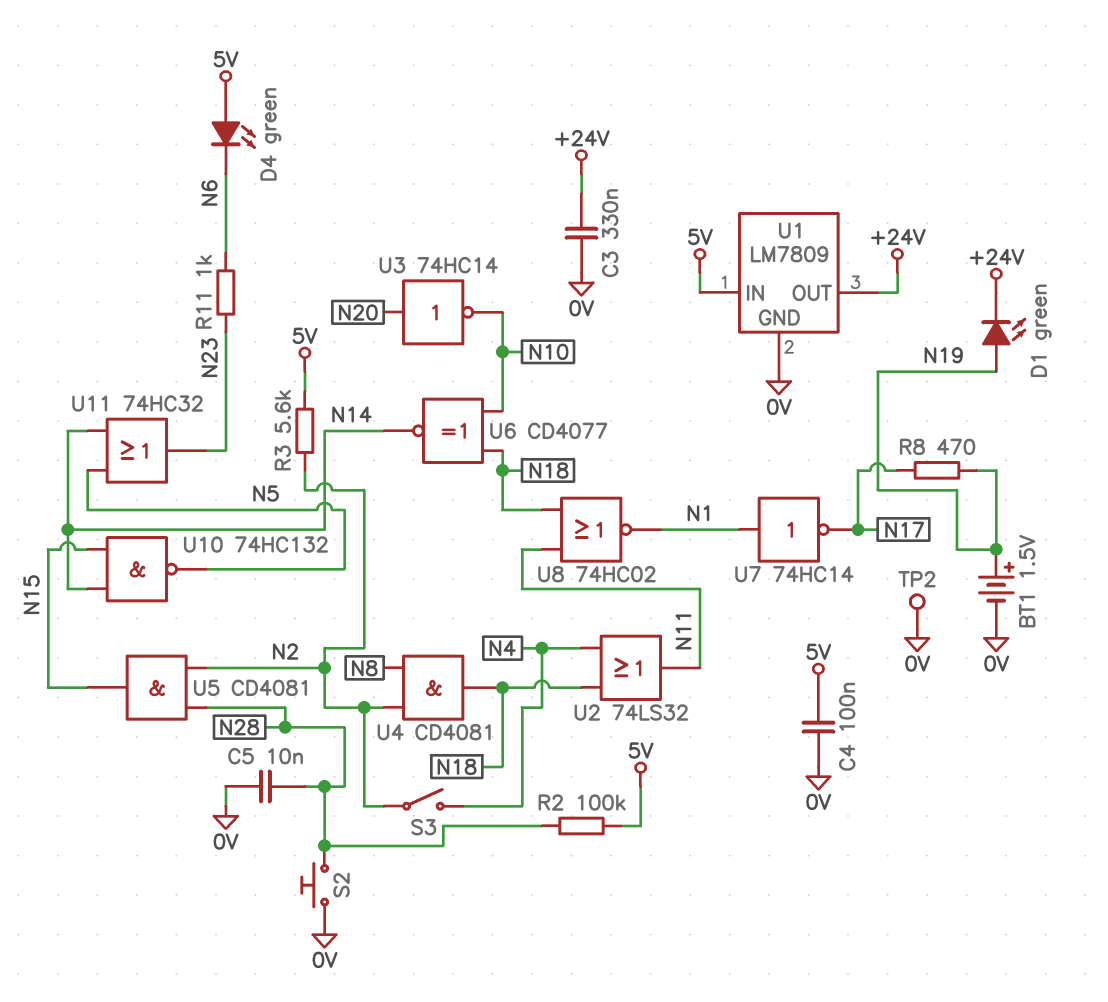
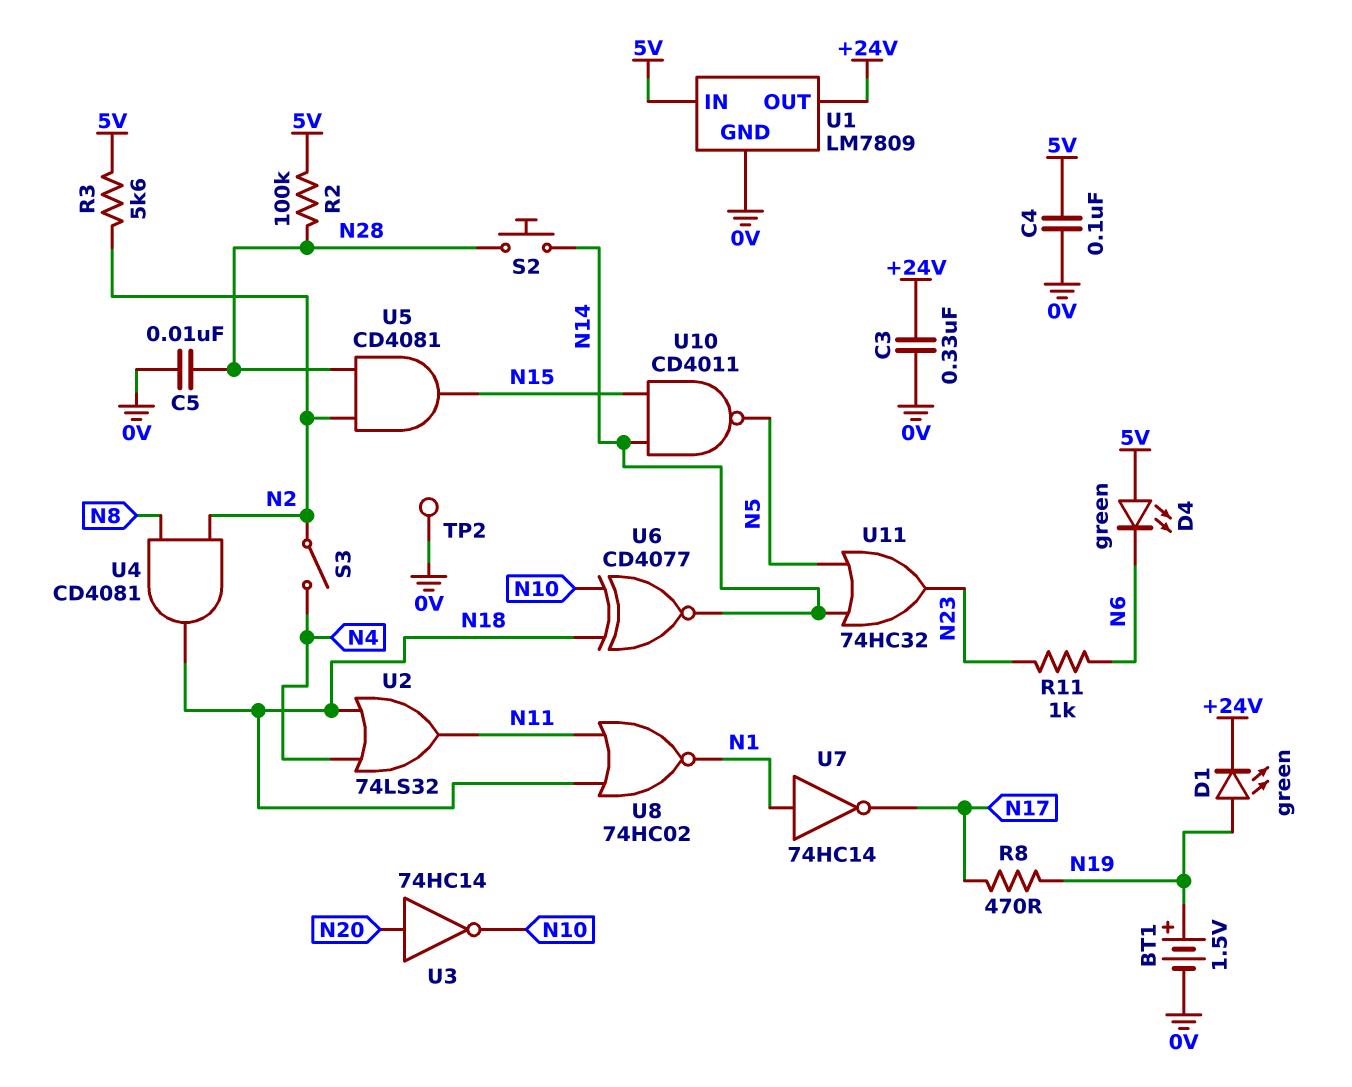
S2: button (0V, N28) -> button (N14, N28)
U10: NAND 74HC132 (in N14, in N15, out N5) -> NAND CD4011 (in N14, in N15, out N5)

